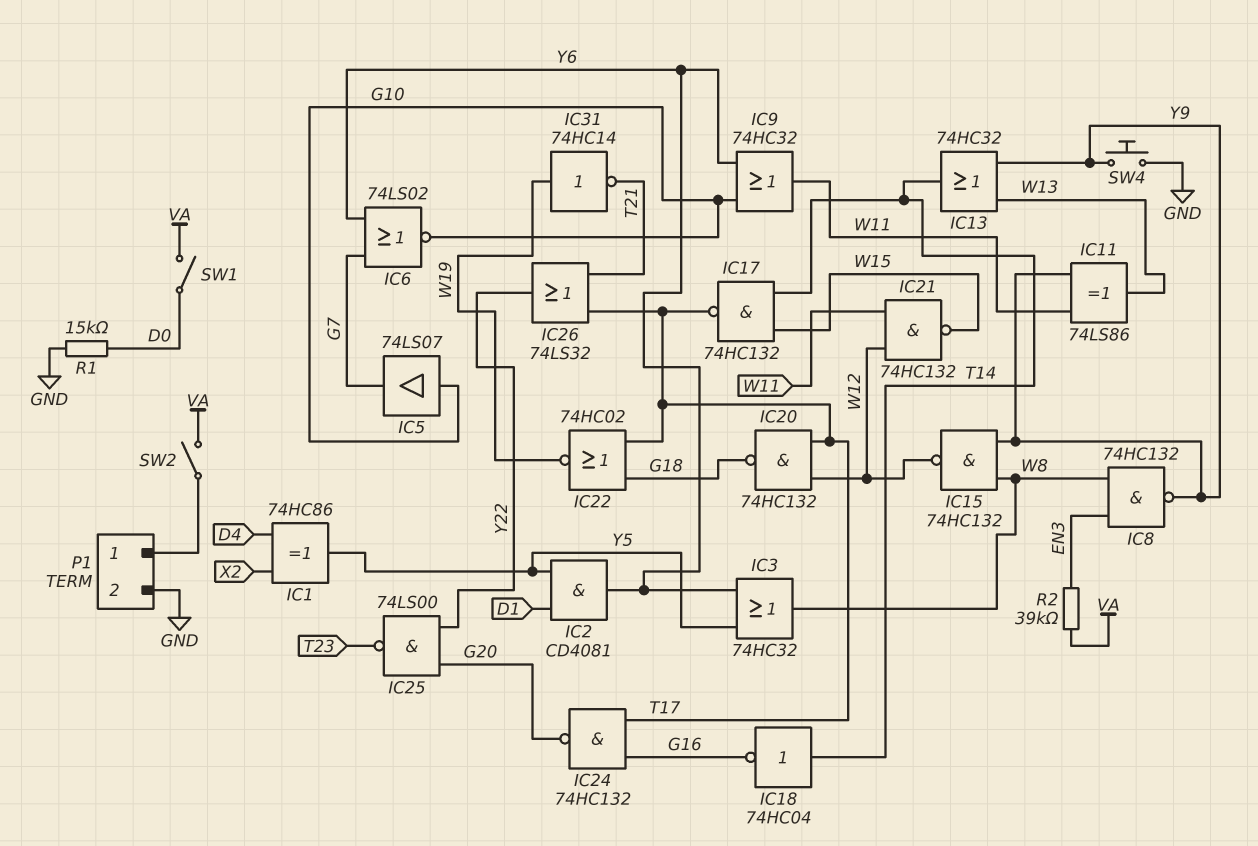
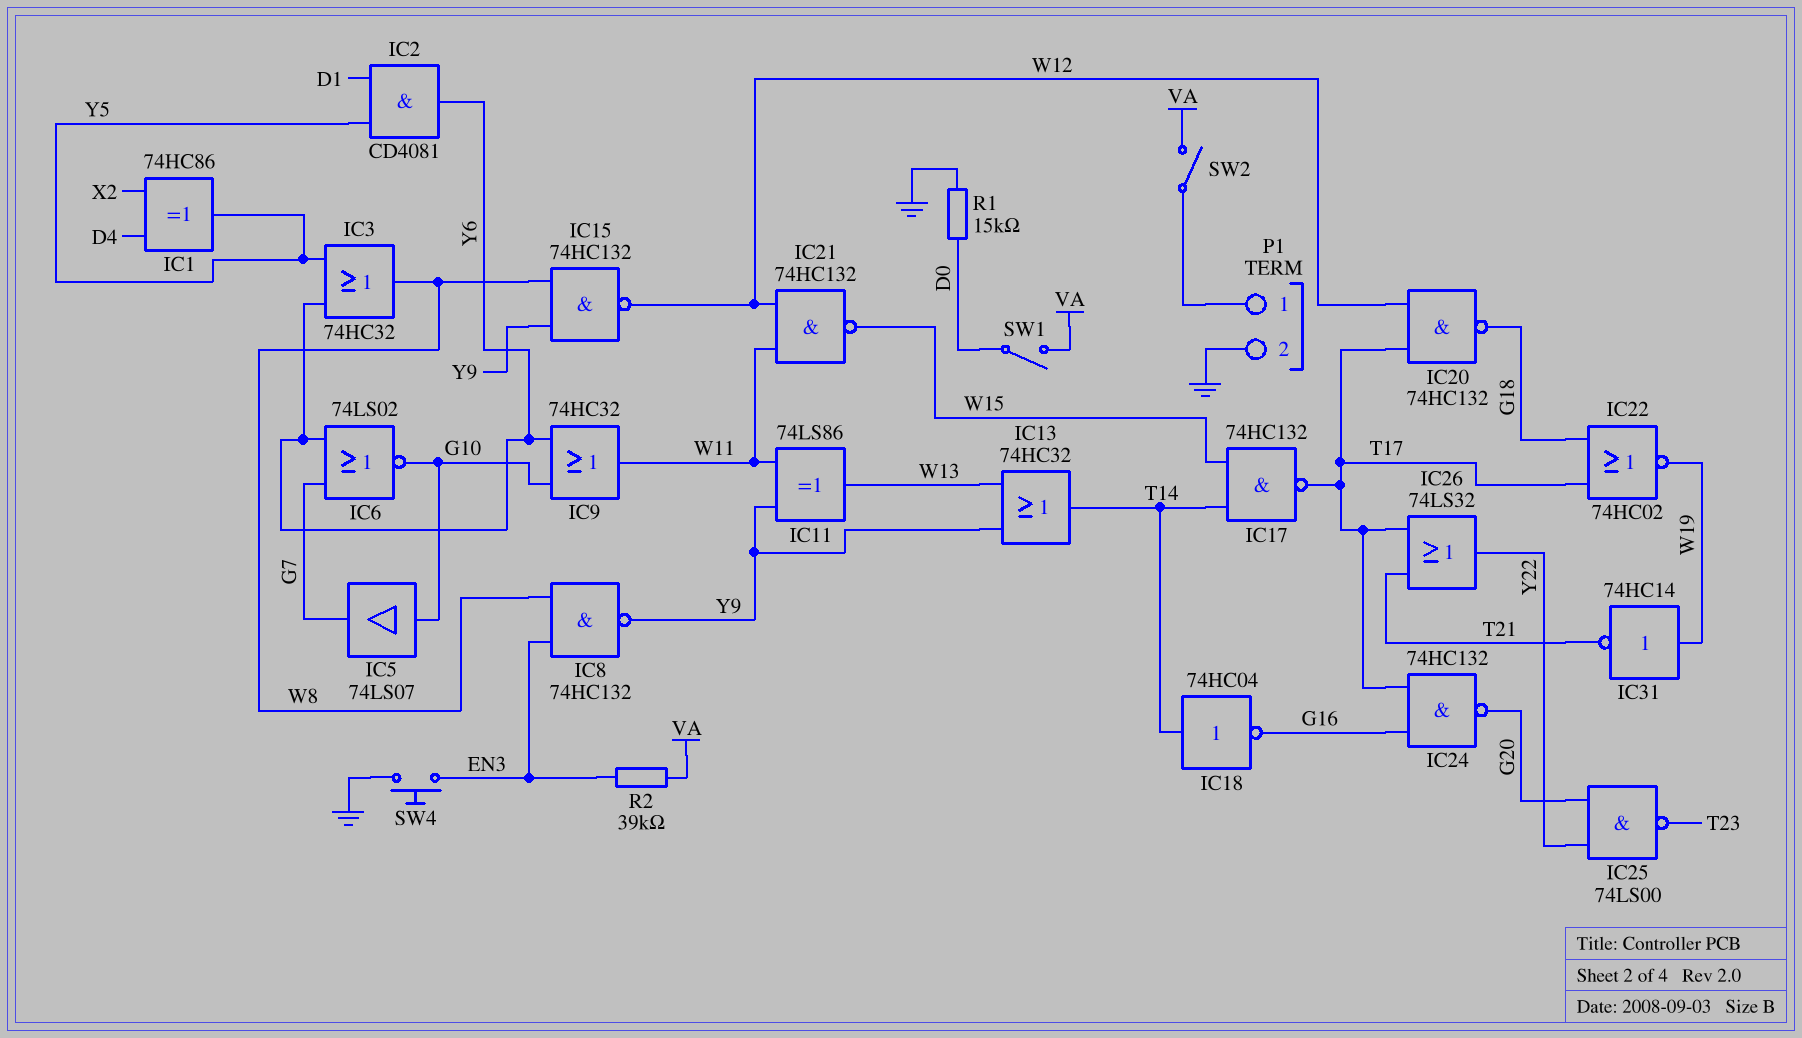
SW4: button (GND, Y9) -> button (EN3, GND)

